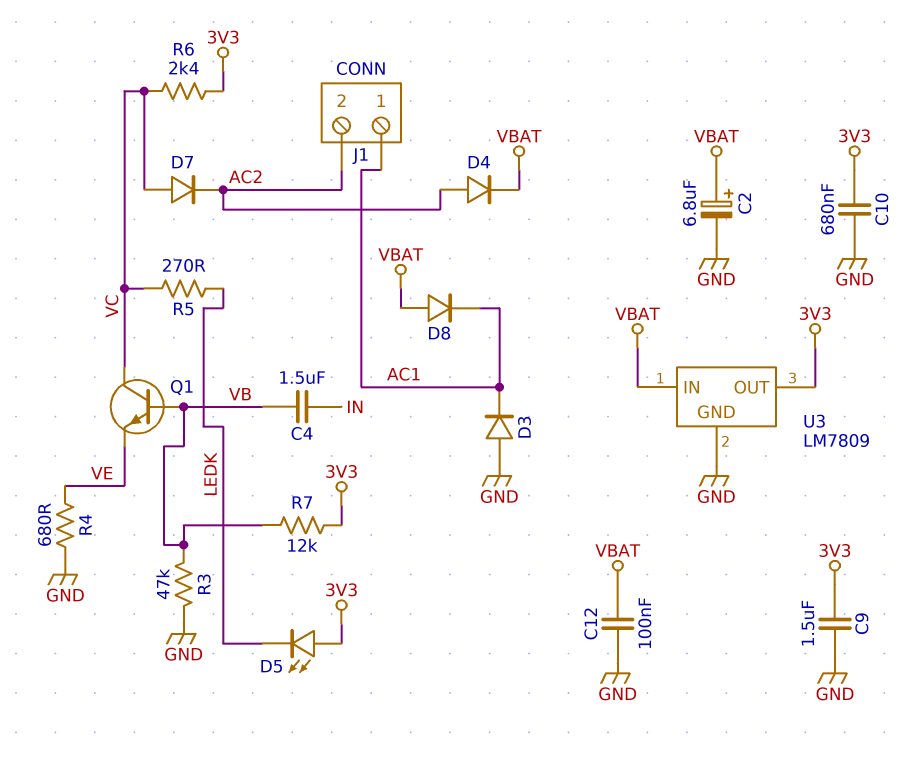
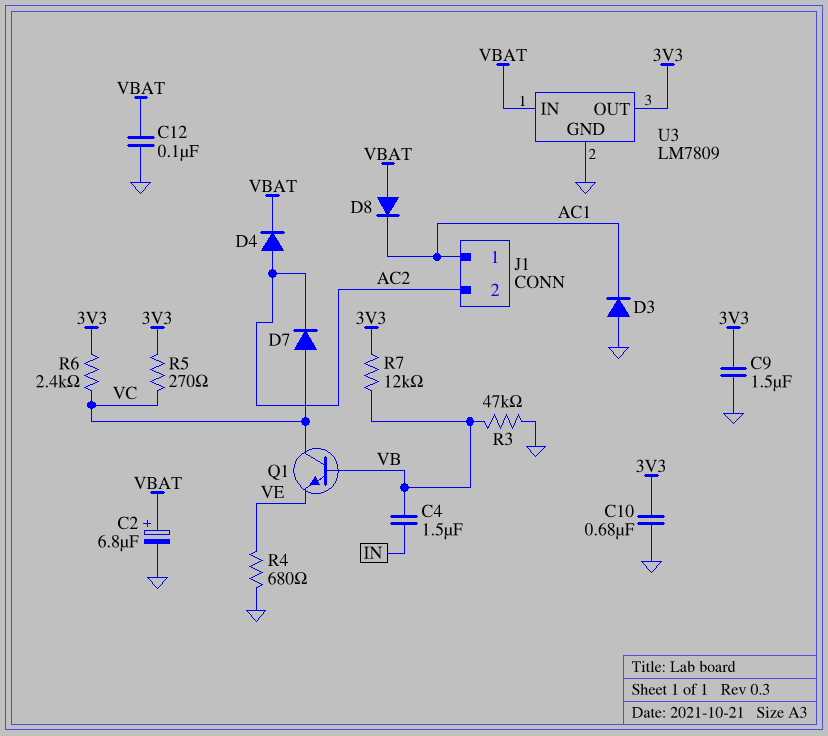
D5: LED (A 3V3, K LEDK) -> none
R5: 270 (LEDK, VC) -> 270 (3V3, VC)

